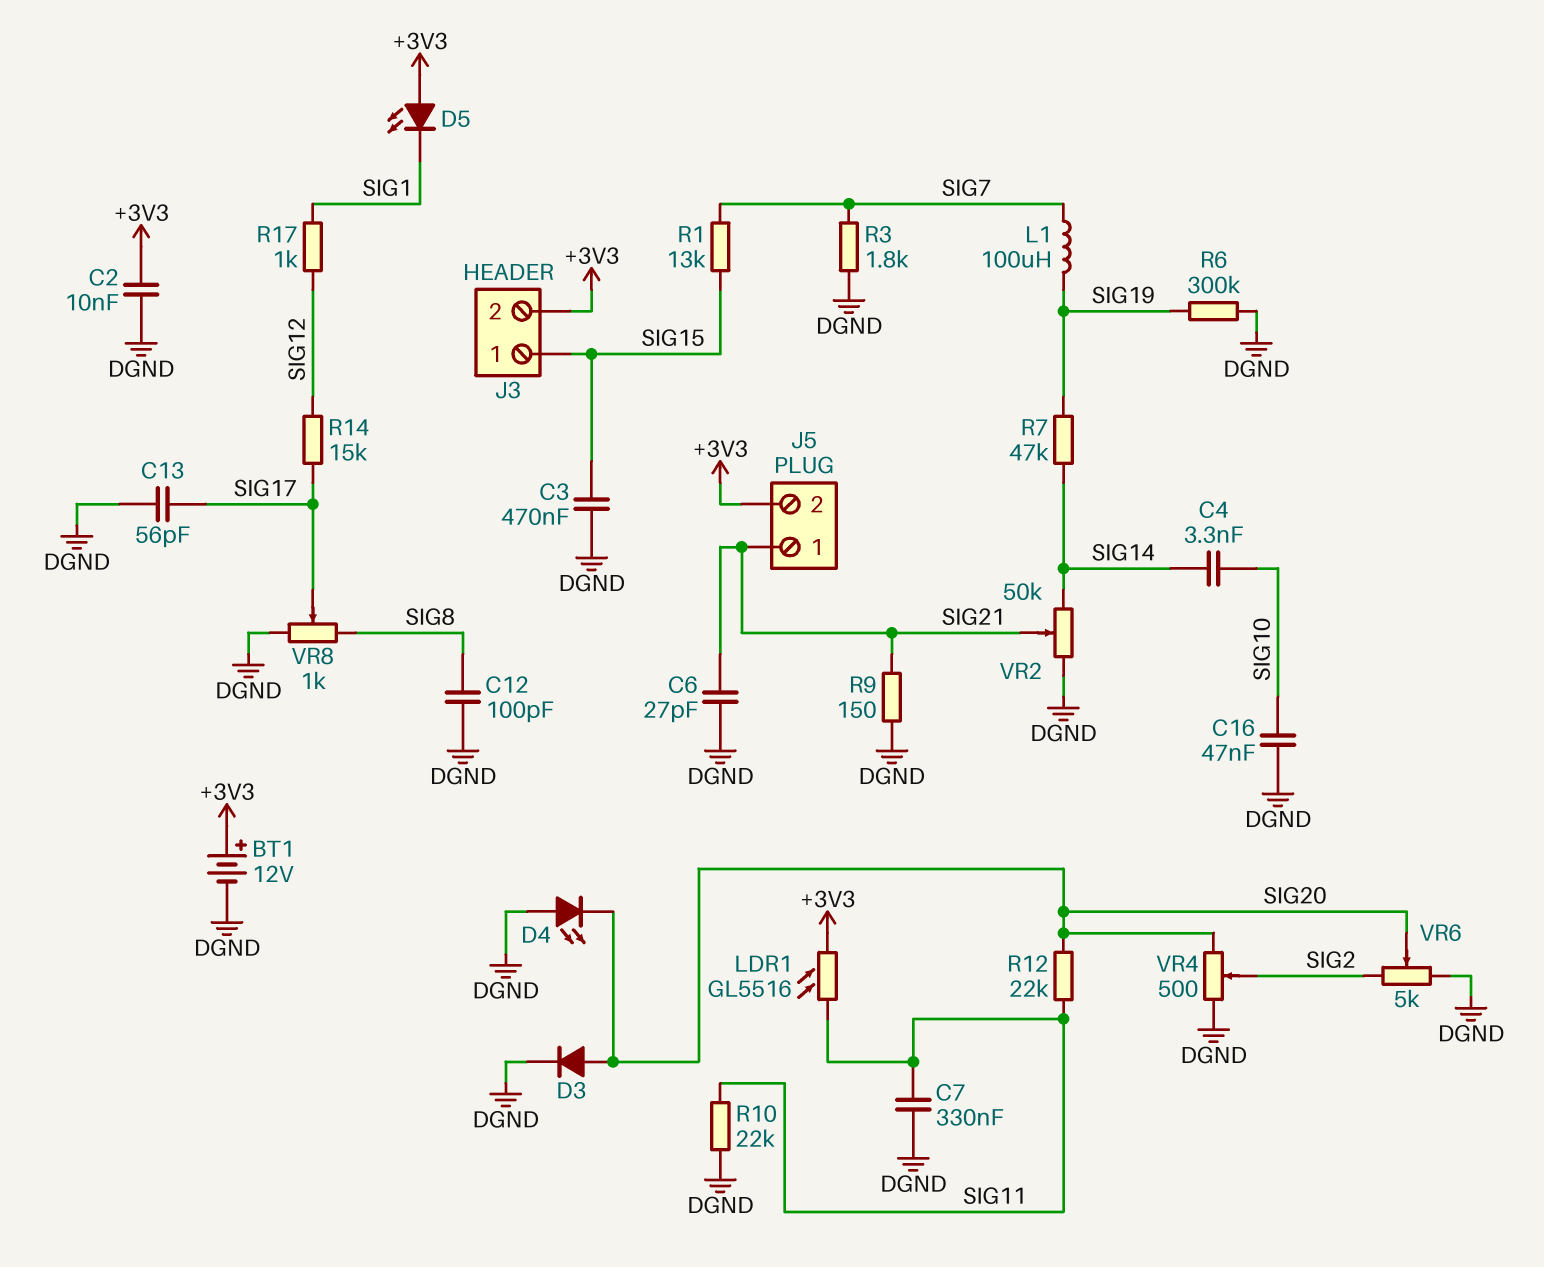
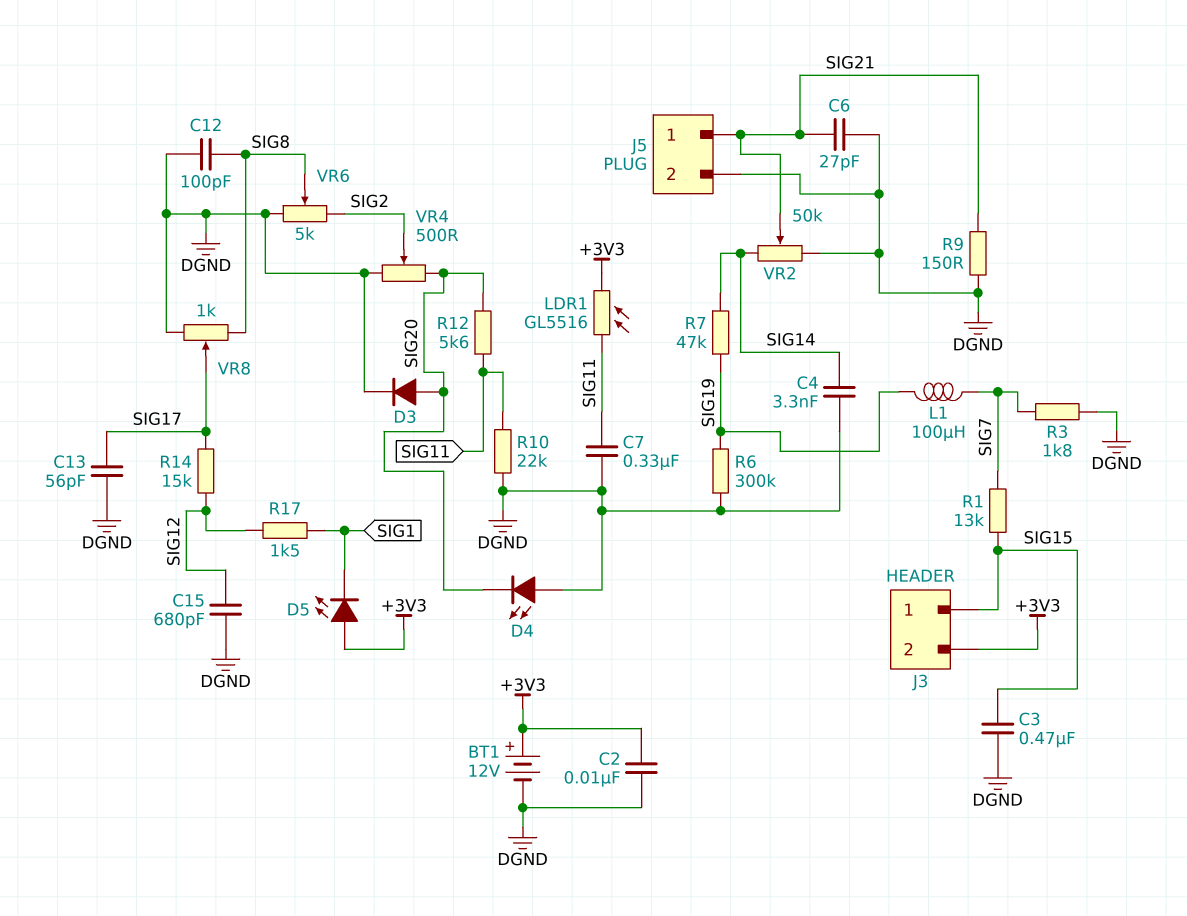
C4: 3.3nF (SIG10, SIG14) -> 3.3nF (DGND, SIG14)
C15: none -> 680pF (DGND, SIG12)
C16: 47nF (DGND, SIG10) -> none
J5 pin 2: +3V3 -> DGND
R12: 22k (SIG11, SIG20) -> 5.6k (SIG11, SIG20)
R17: 1k (SIG1, SIG12) -> 1.5k (SIG1, SIG12)
VR6: 5k (DGND, SIG2, wiper SIG20) -> 5k (DGND, SIG2, wiper SIG8)

